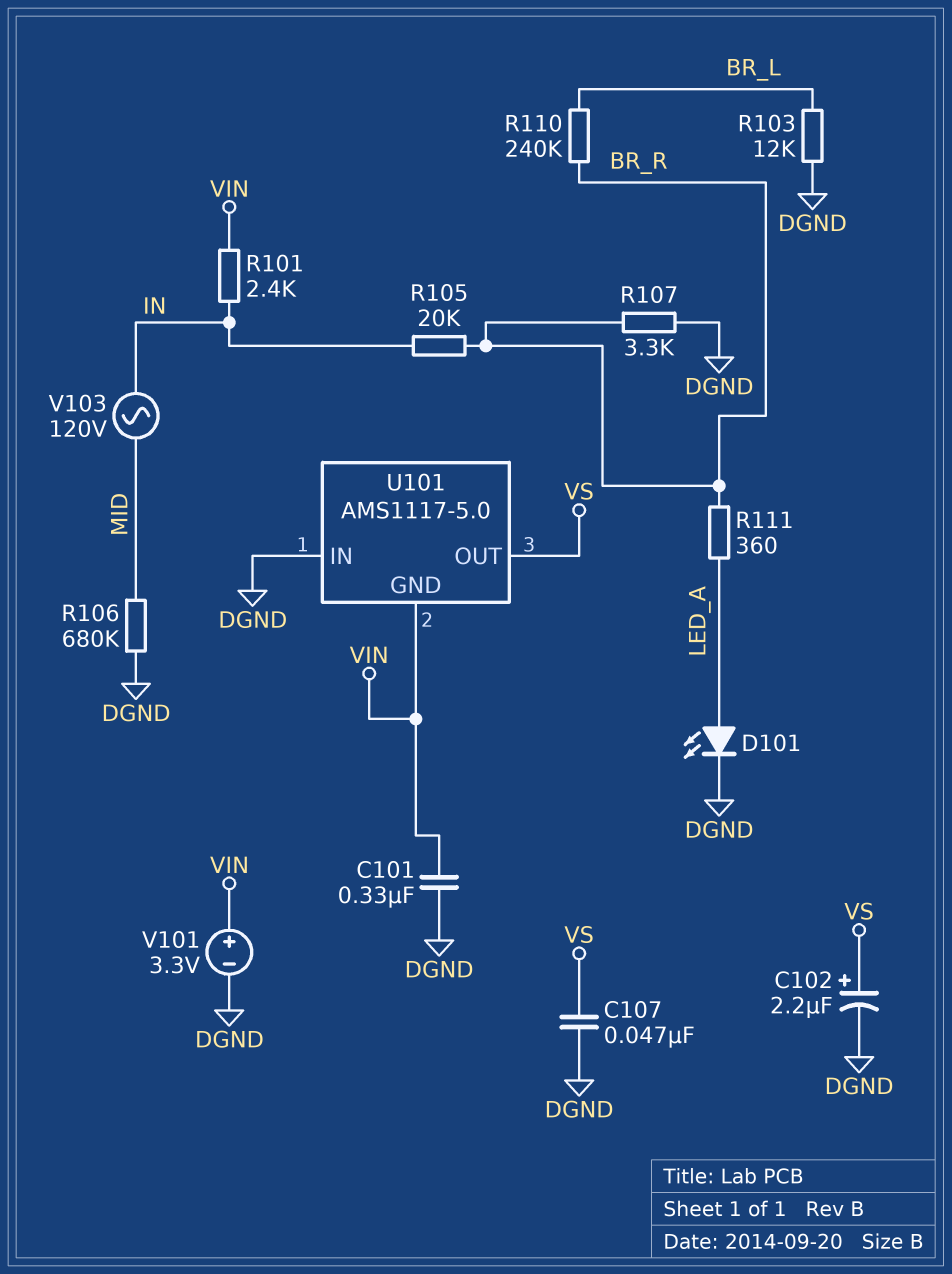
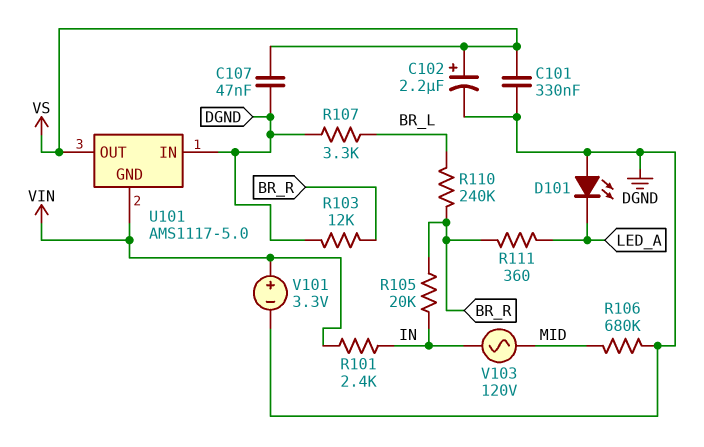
C101: 330nF (DGND, VIN) -> 330nF (DGND, VS)
D101: LED (A LED_A, K DGND) -> LED (A DGND, K LED_A)
R103: 12k (BR_L, DGND) -> 12k (BR_R, DGND)
R107: 3.3k (BR_R, DGND) -> 3.3k (BR_L, DGND)

